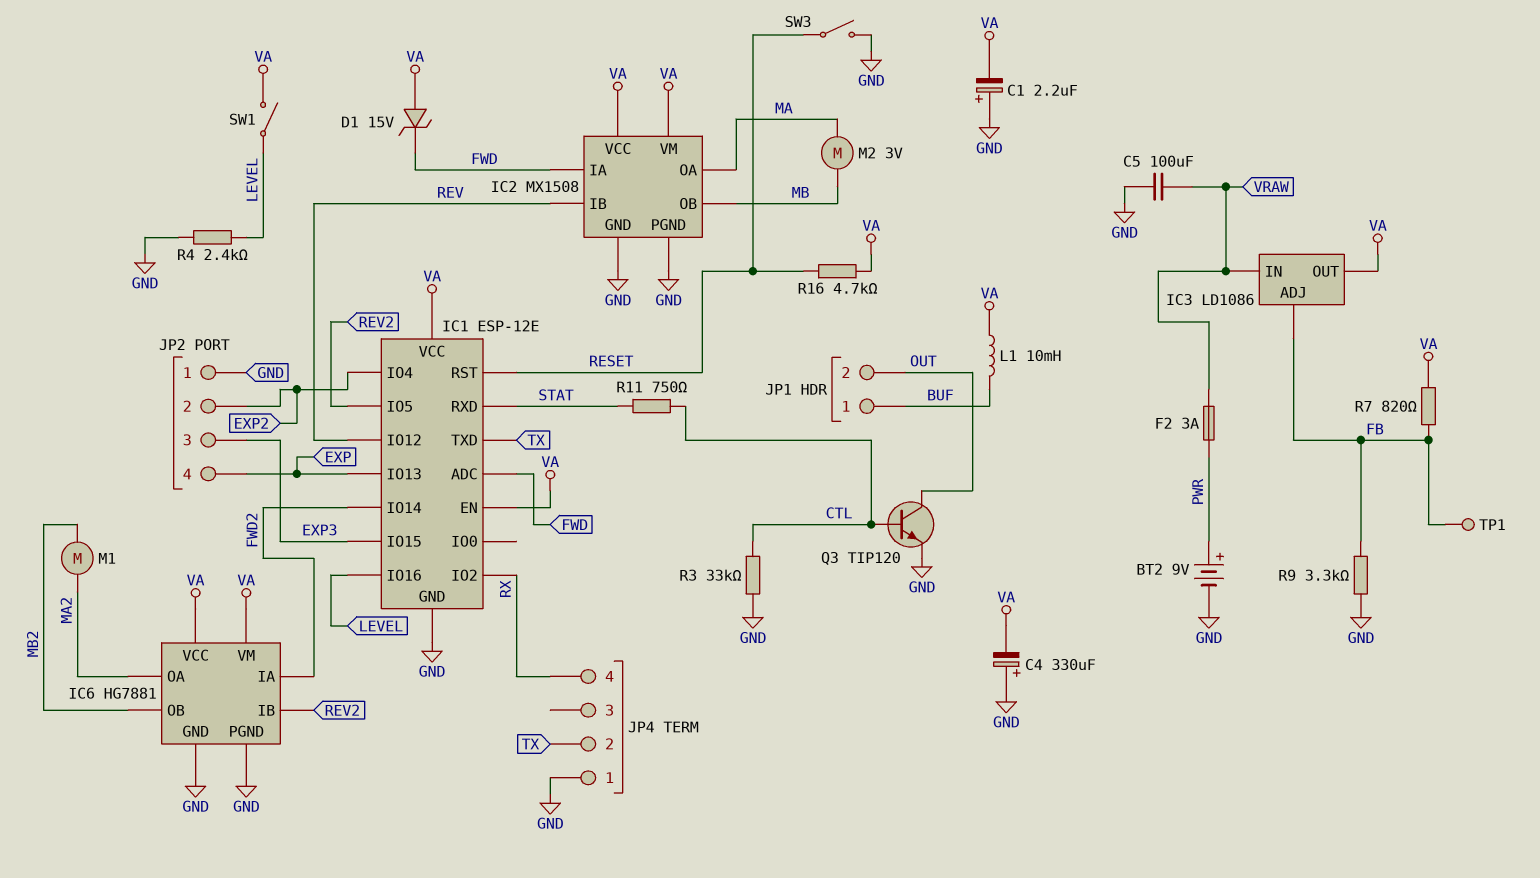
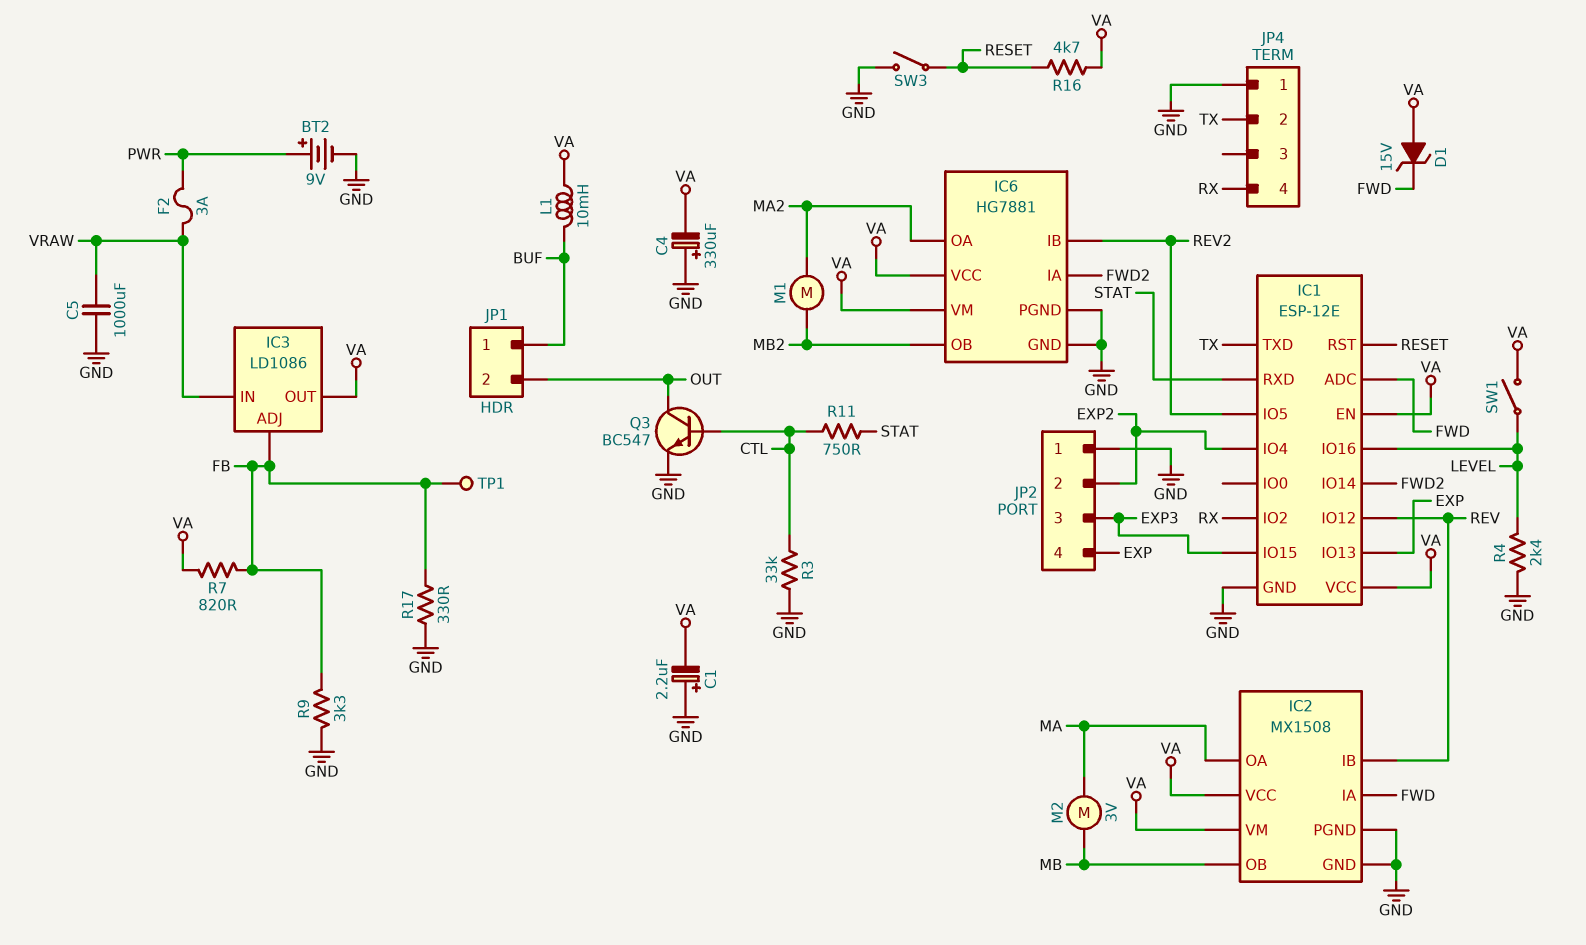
C5: 100uF (GND, VRAW) -> 1000uF (GND, VRAW)
Q3: NPN TIP120 (B CTL, C OUT, E GND) -> NPN BC547 (B CTL, C OUT, E GND)
R17: none -> 330 (FB, GND)

